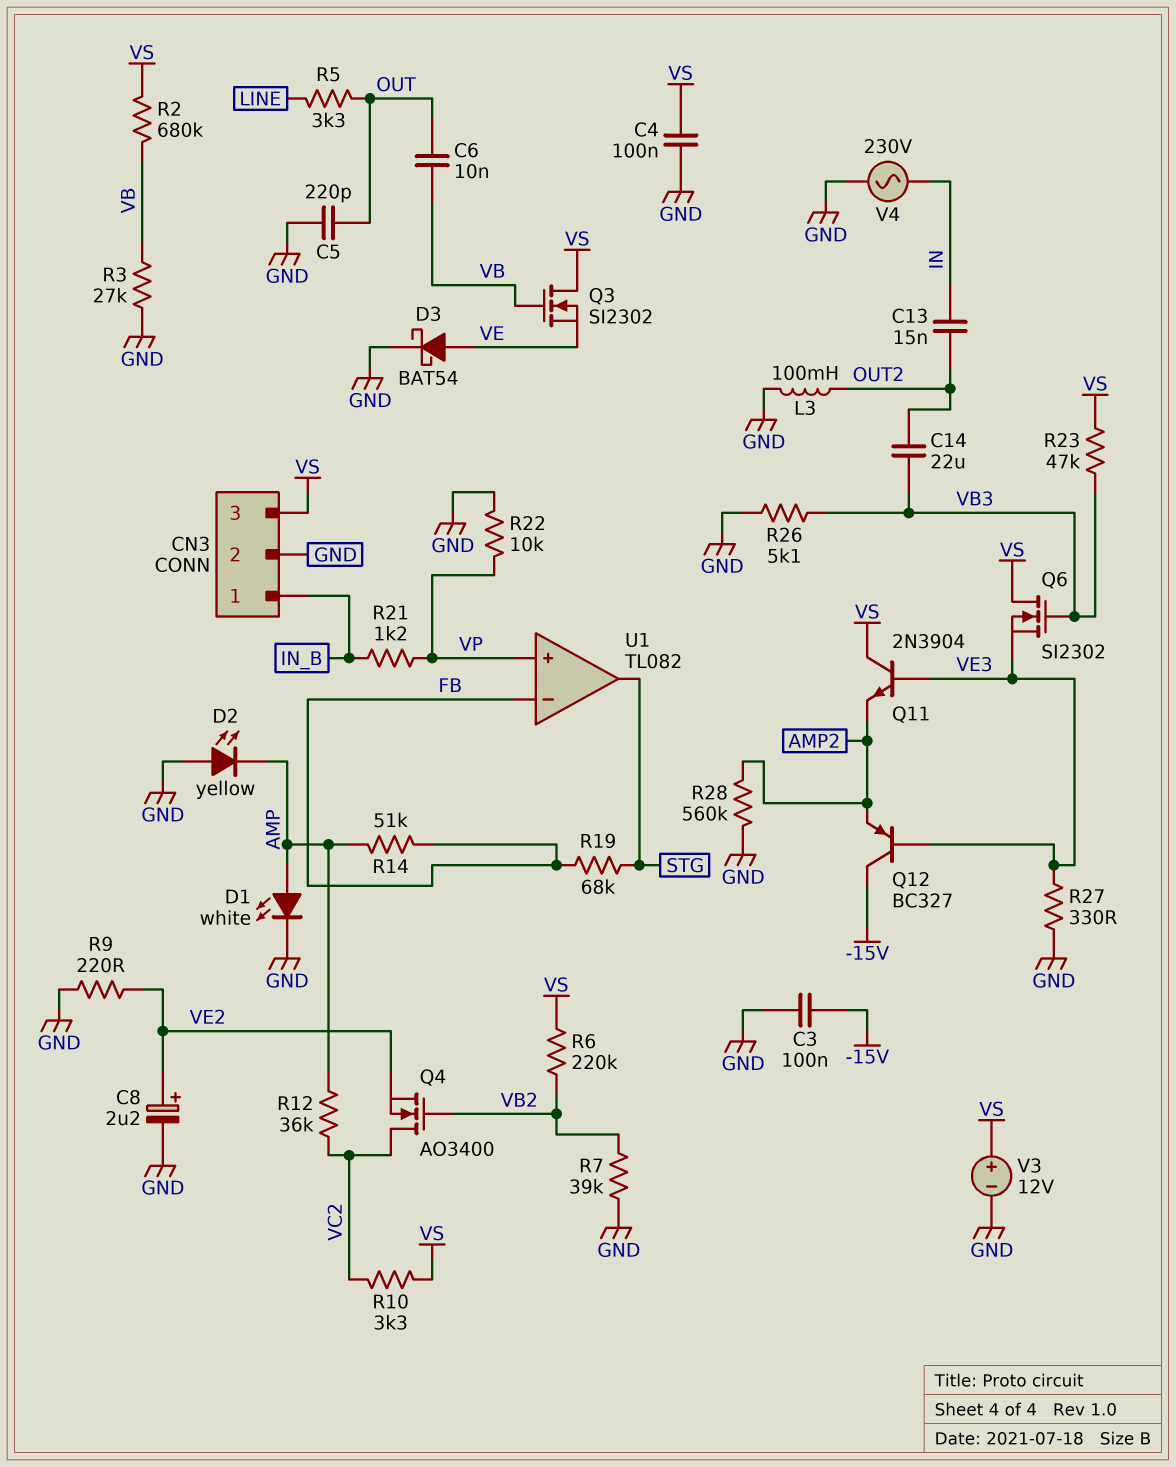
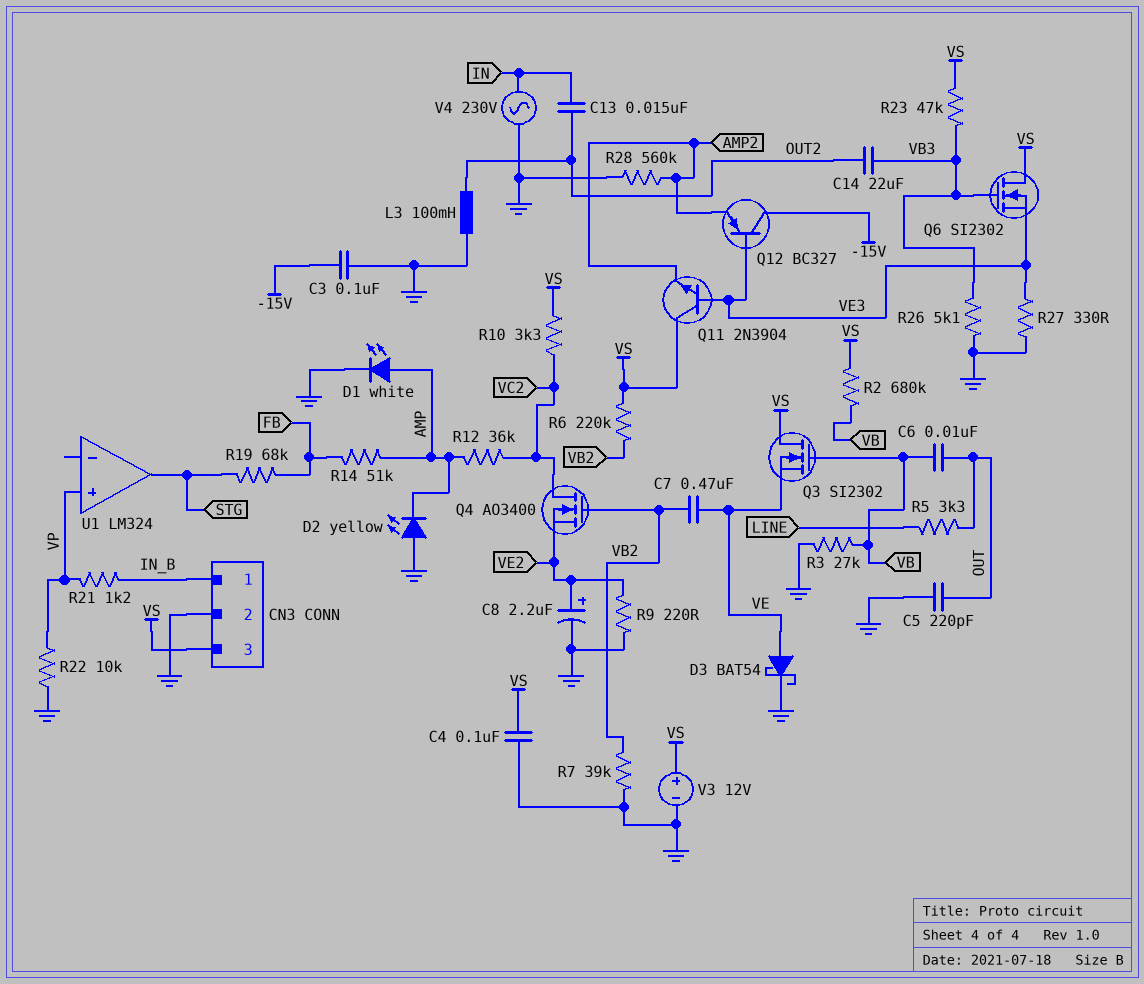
C7: none -> 470nF (VB2, VE)
U1: TL082 -> LM324
U1 pin in-: FB -> none

